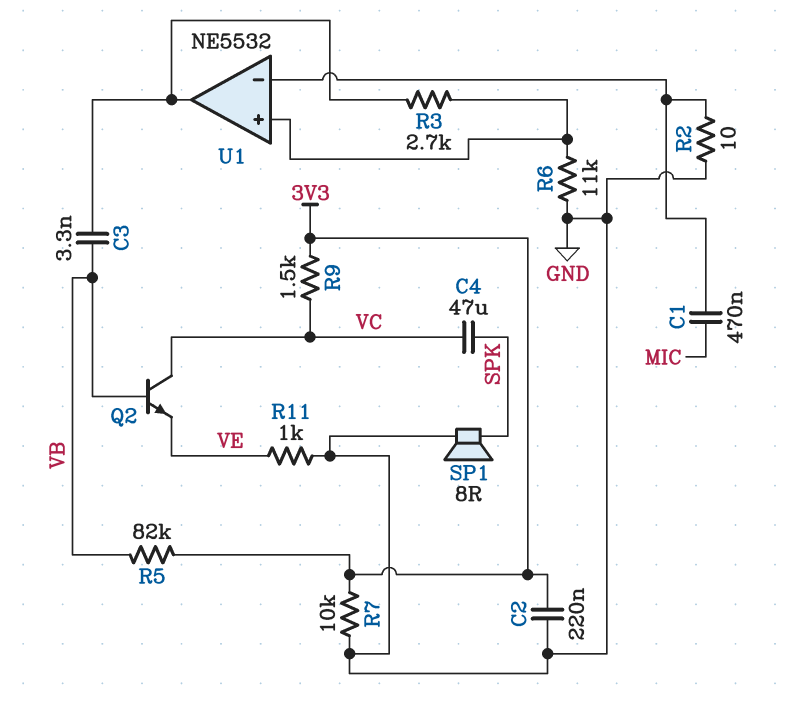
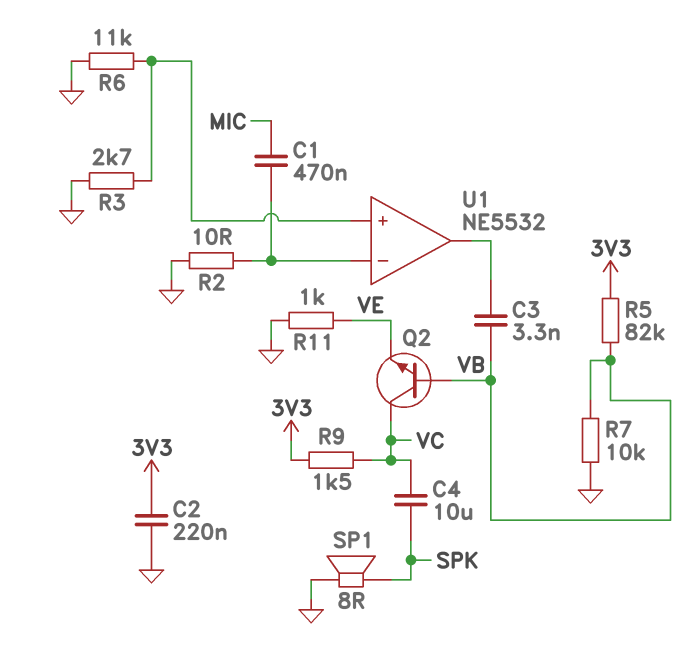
C4: 47uF (SPK, VC) -> 10uF (SPK, VC)
R3: 2.7k (U1/in+, U1/out) -> 2.7k (GND, U1/in+)
R7: 10k (3V3, GND) -> 10k (GND, VB)

